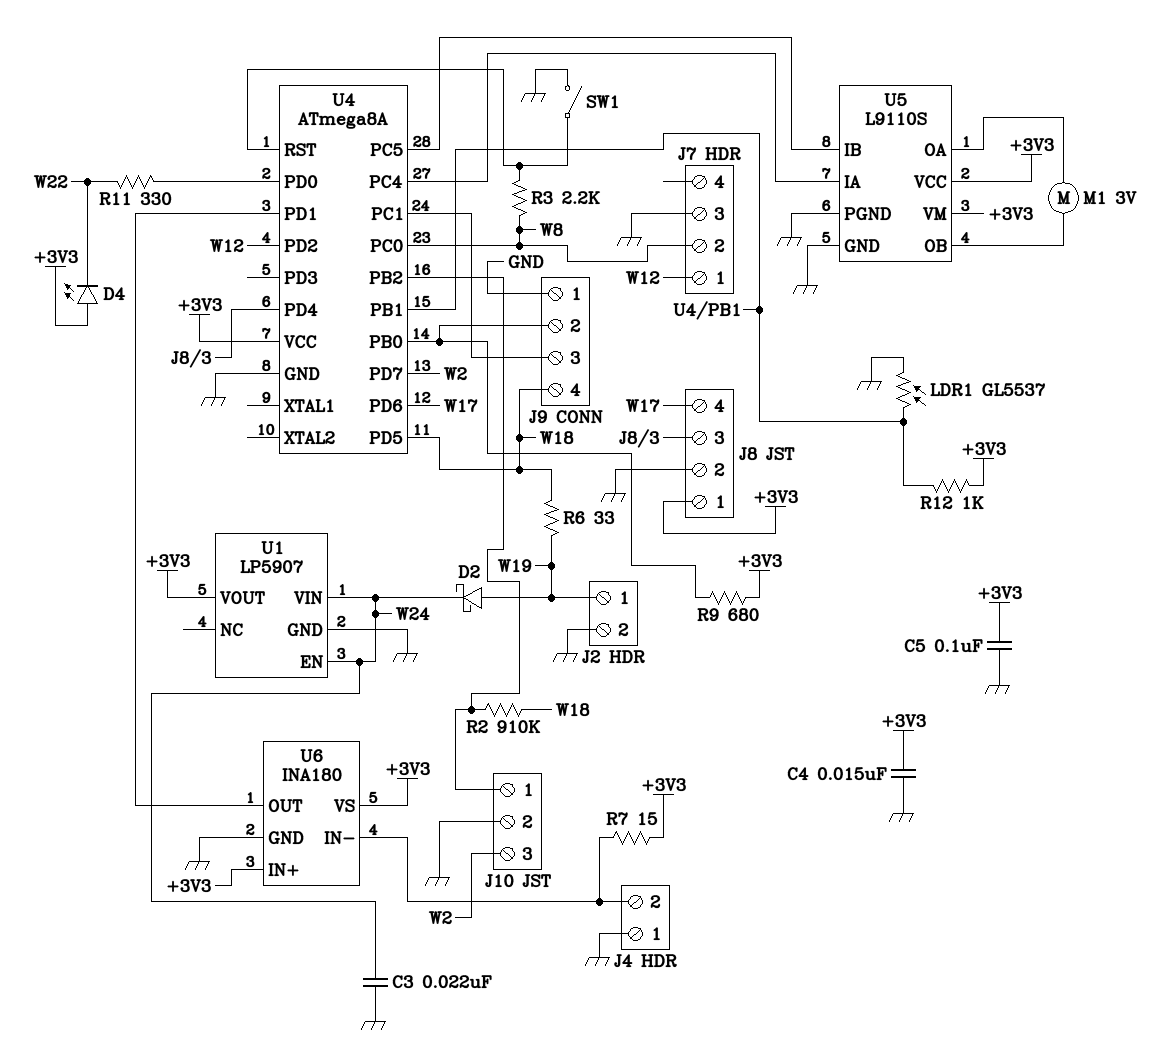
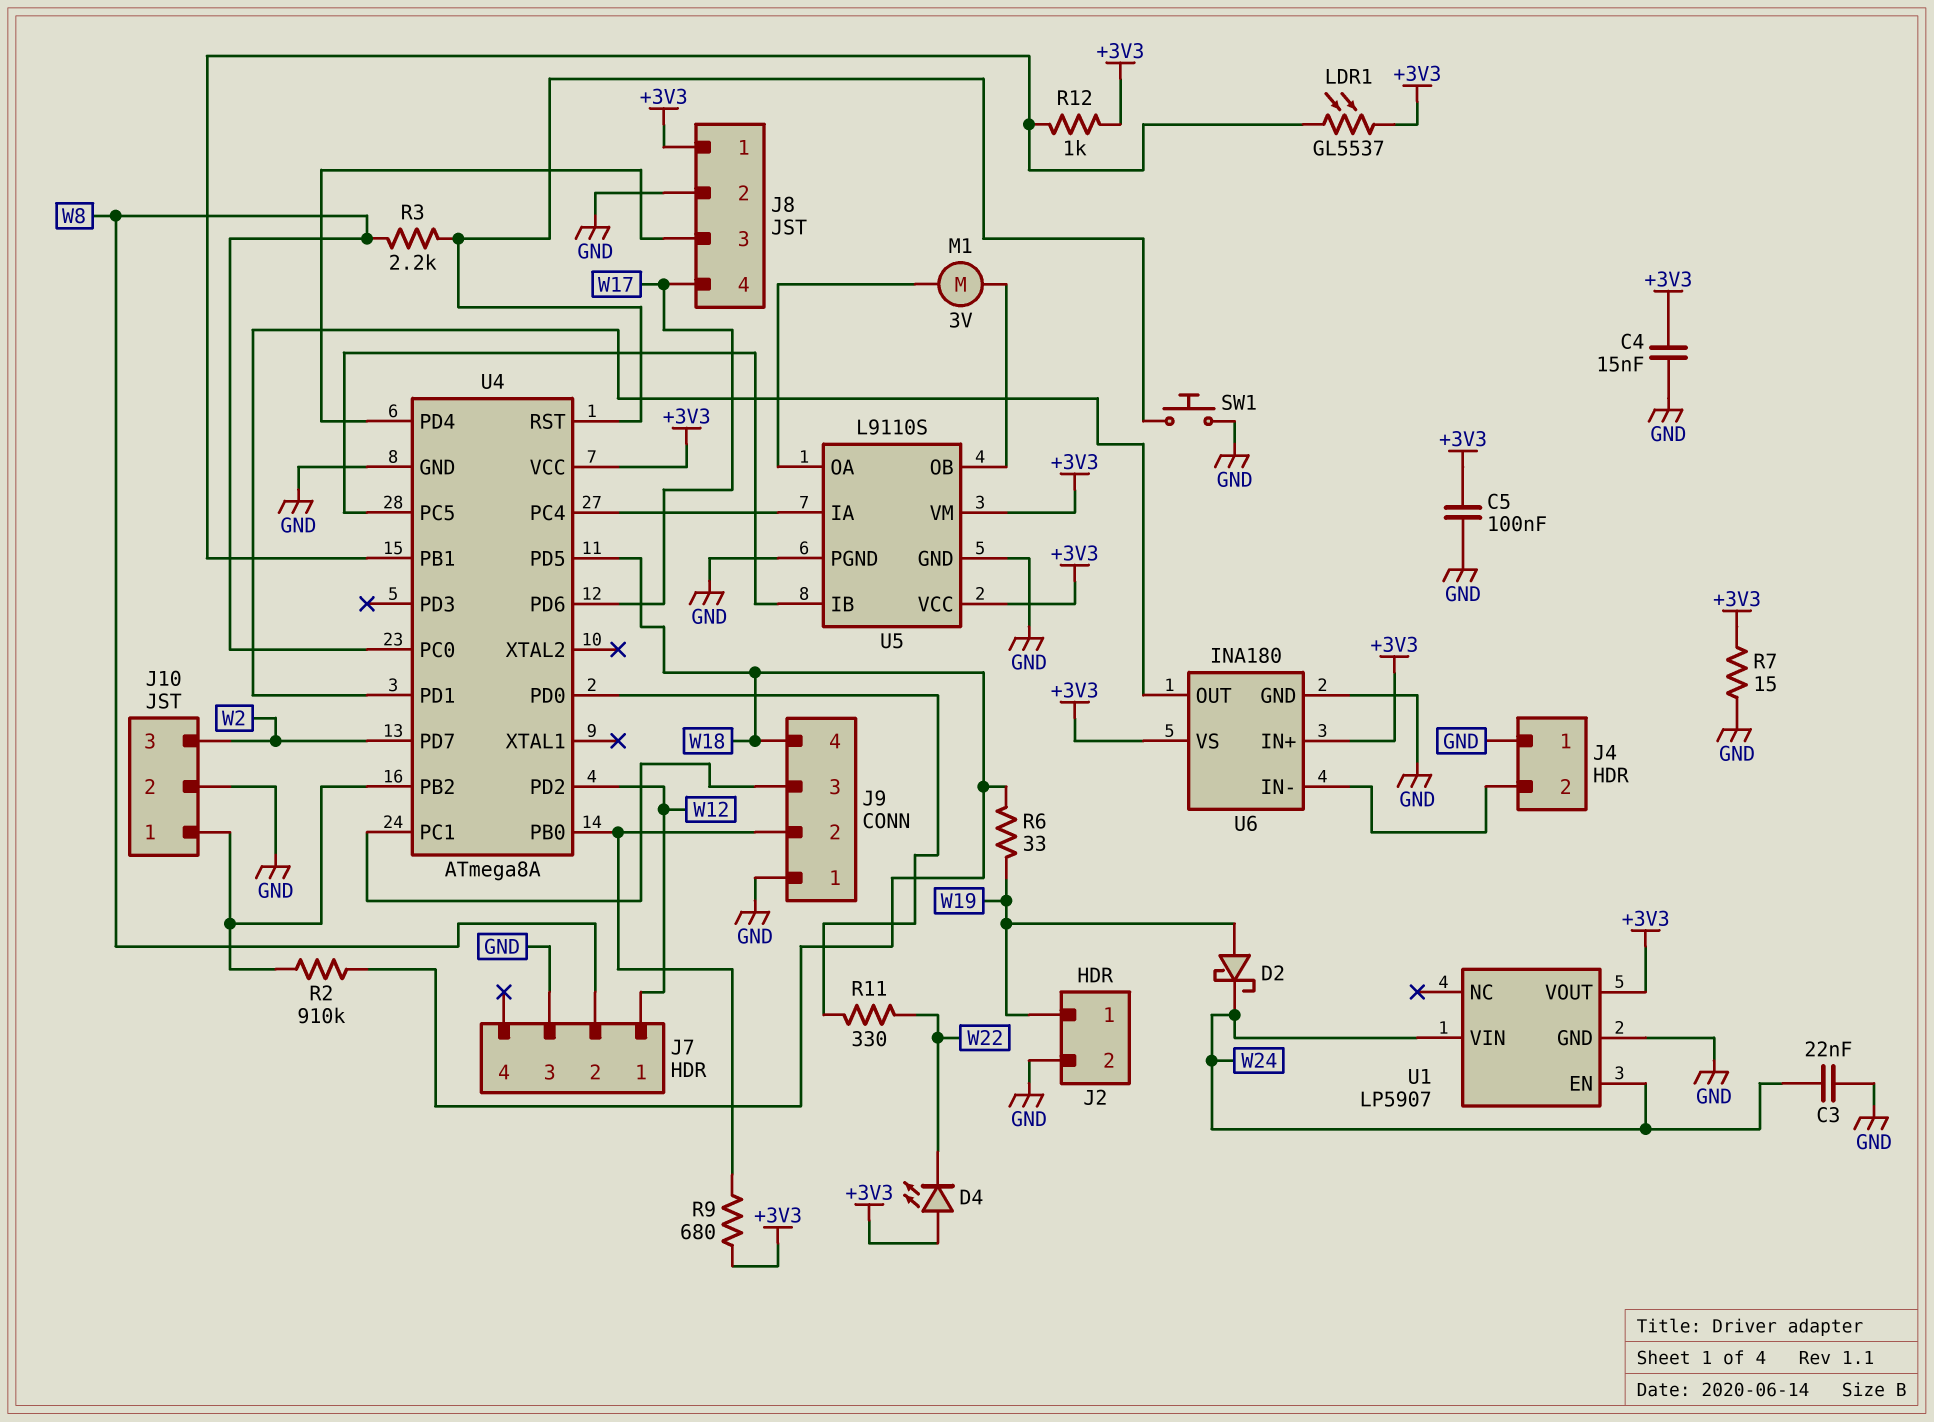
LDR1: GL5537 (GND, U4/PB1) -> GL5537 (+3V3, U4/PB1)
R7: 15 (+3V3, J4/2) -> 15 (+3V3, GND)
SW1: switch (GND, U4/RST) -> button (GND, U4/RST)

